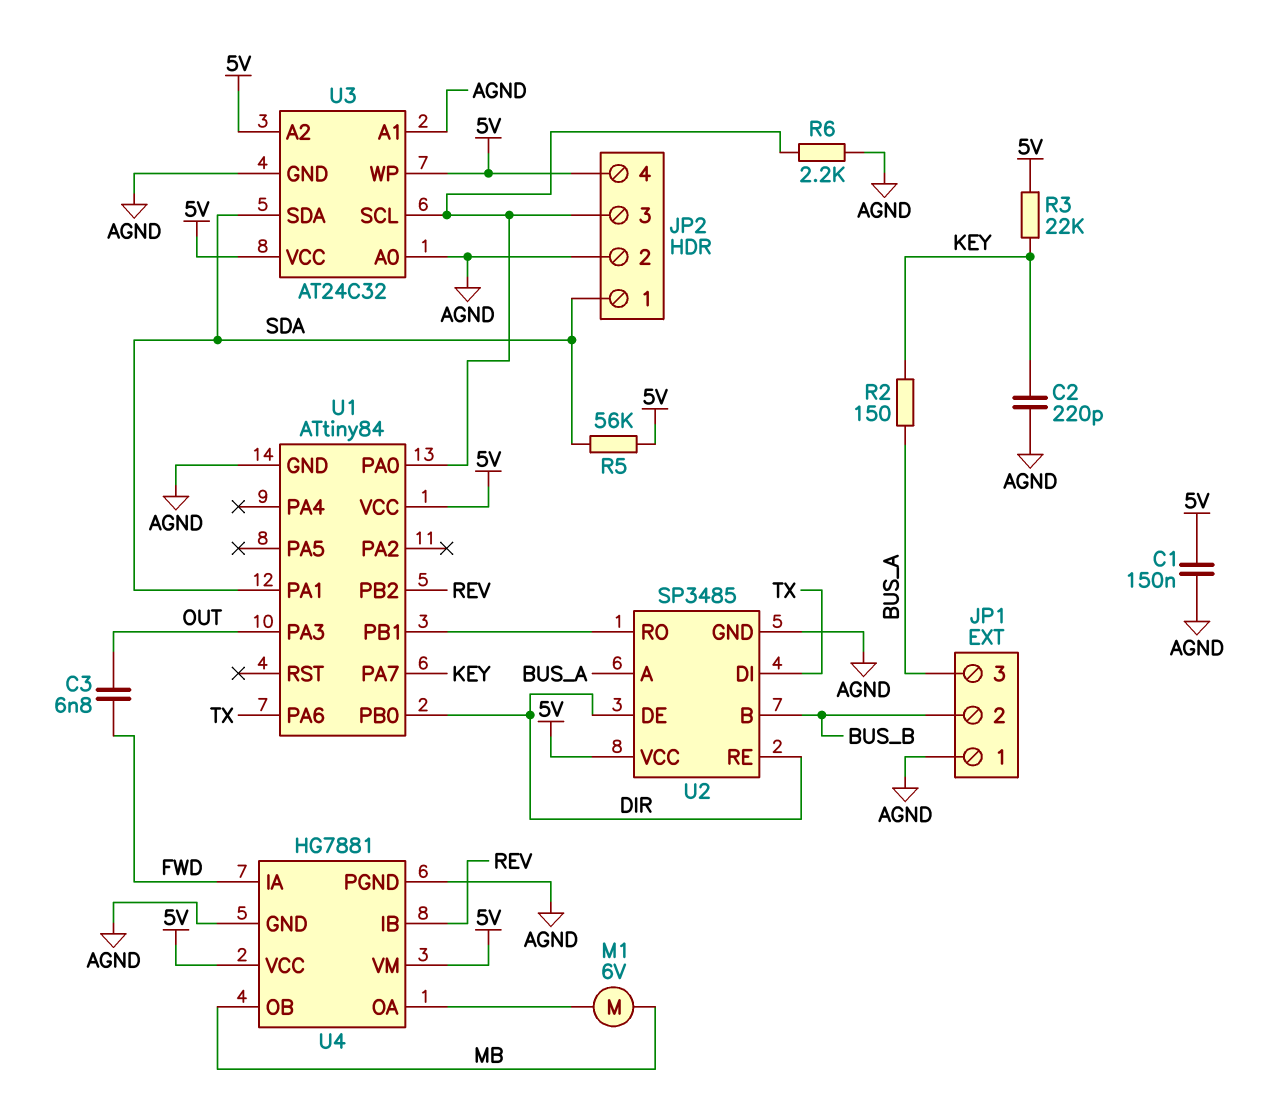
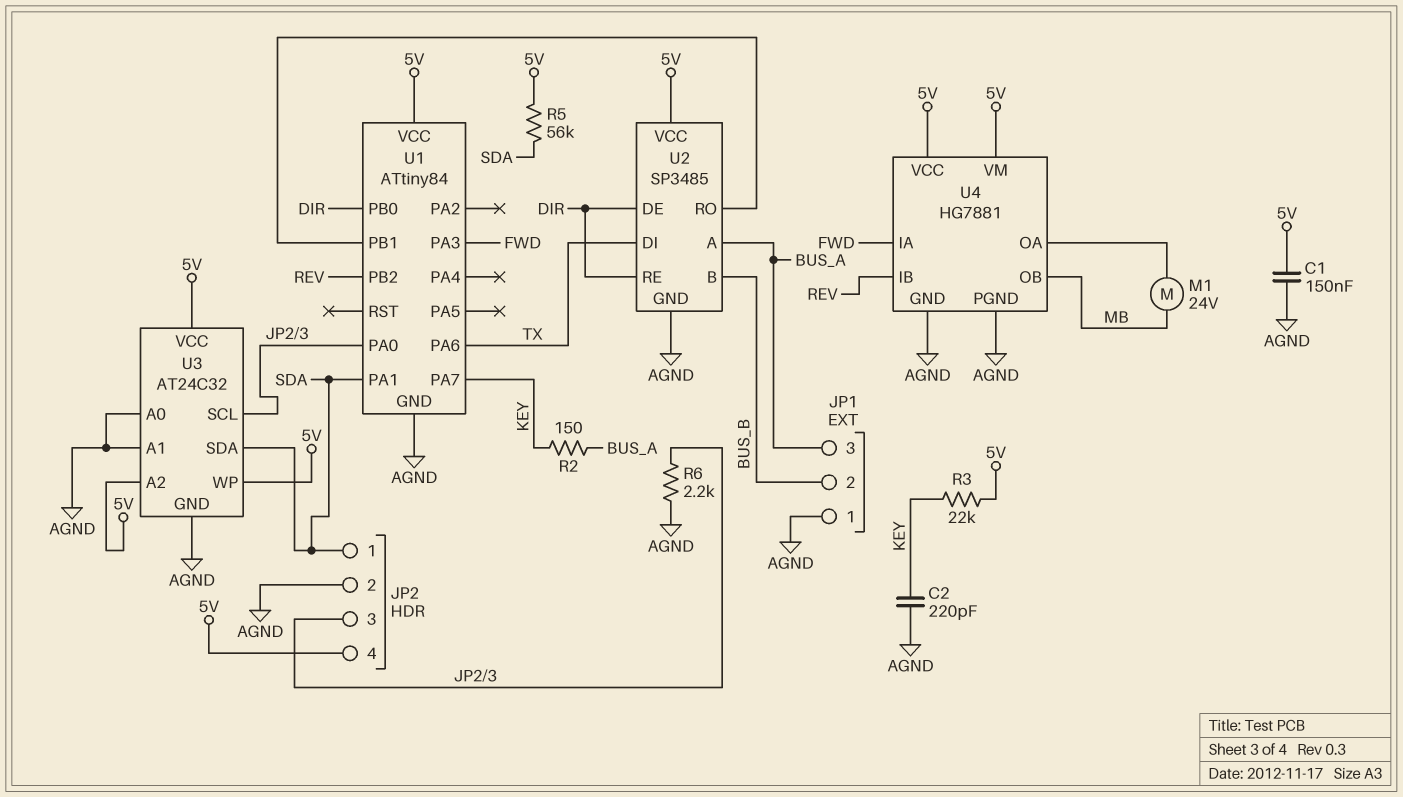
C3: 6.8nF (FWD, OUT) -> none
M1: motor 6V (MB, U4/OA) -> motor 24V (MB, U4/OA)
U1 pin PA3: OUT -> FWD

